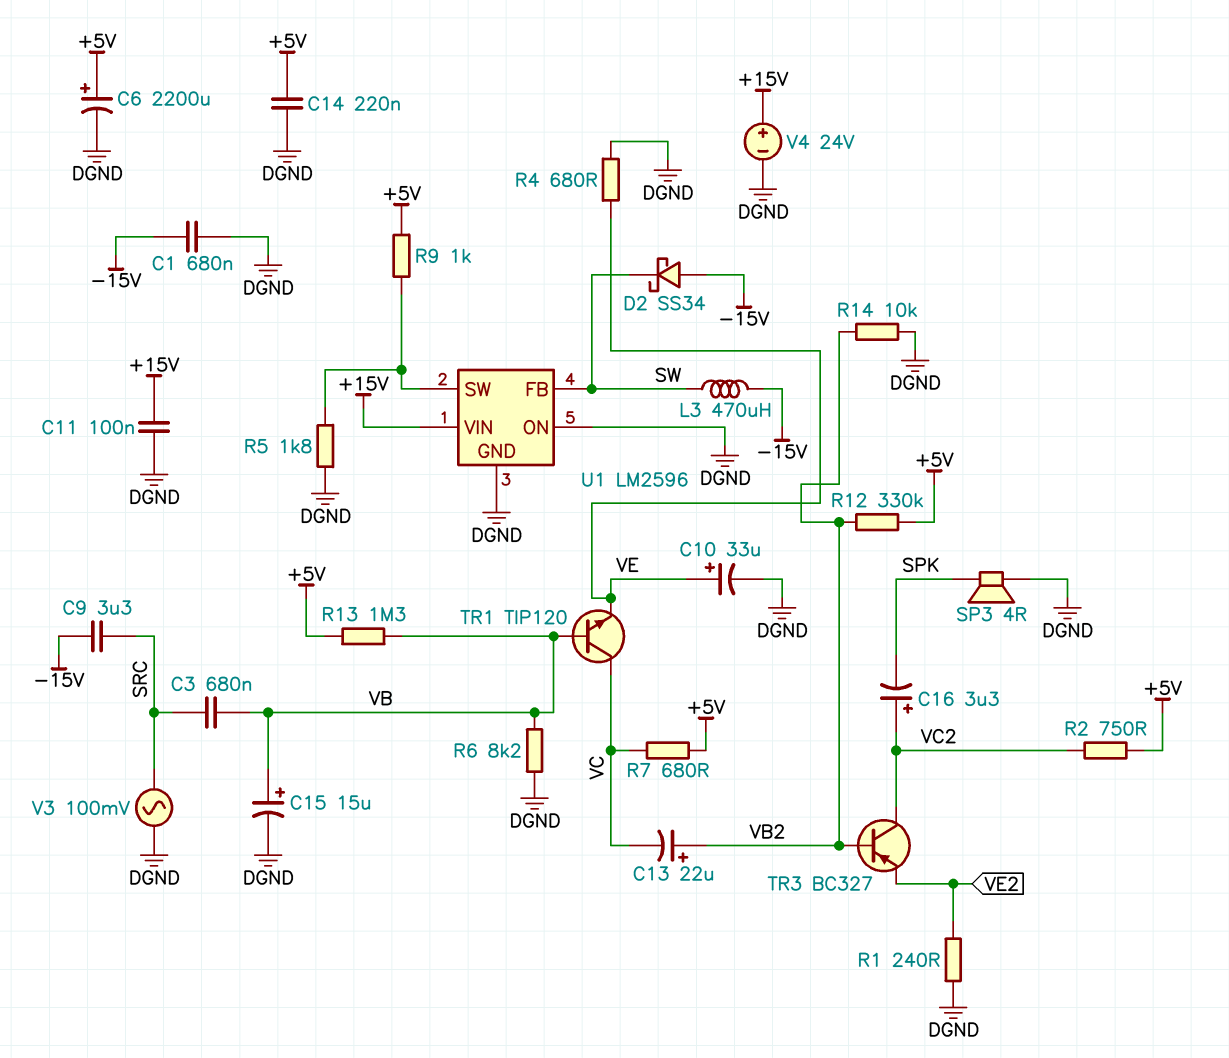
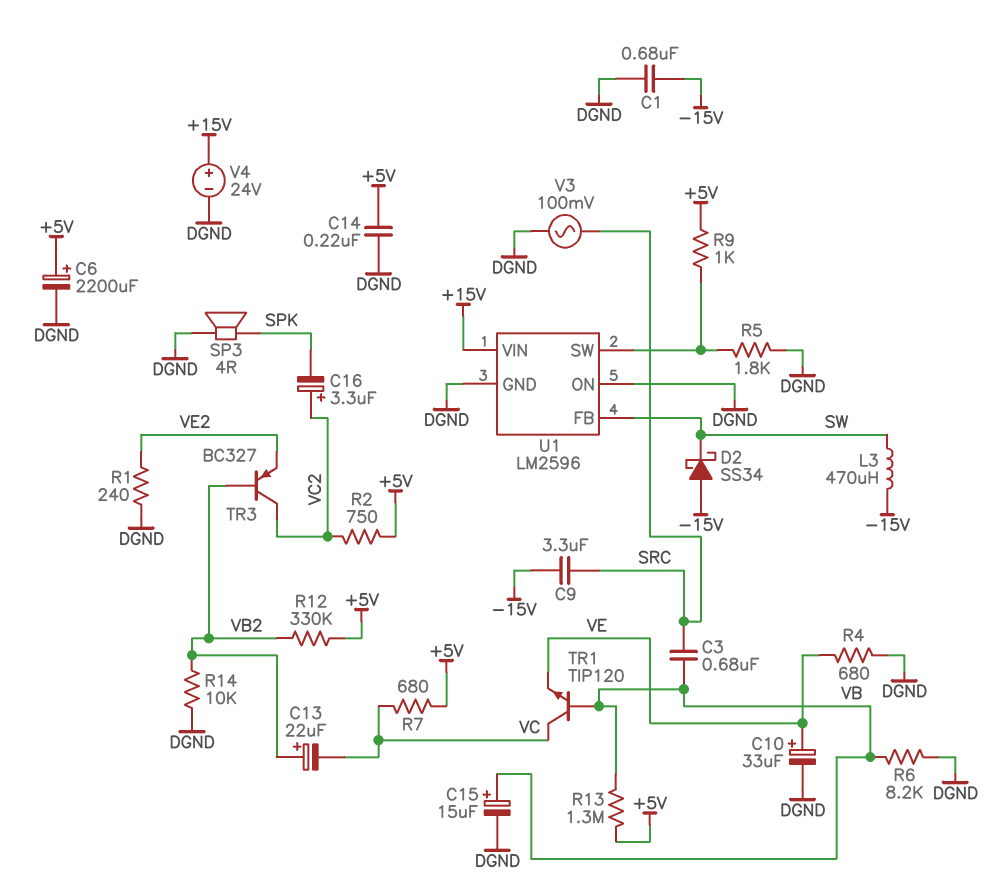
C11: 100nF (+15V, DGND) -> none

